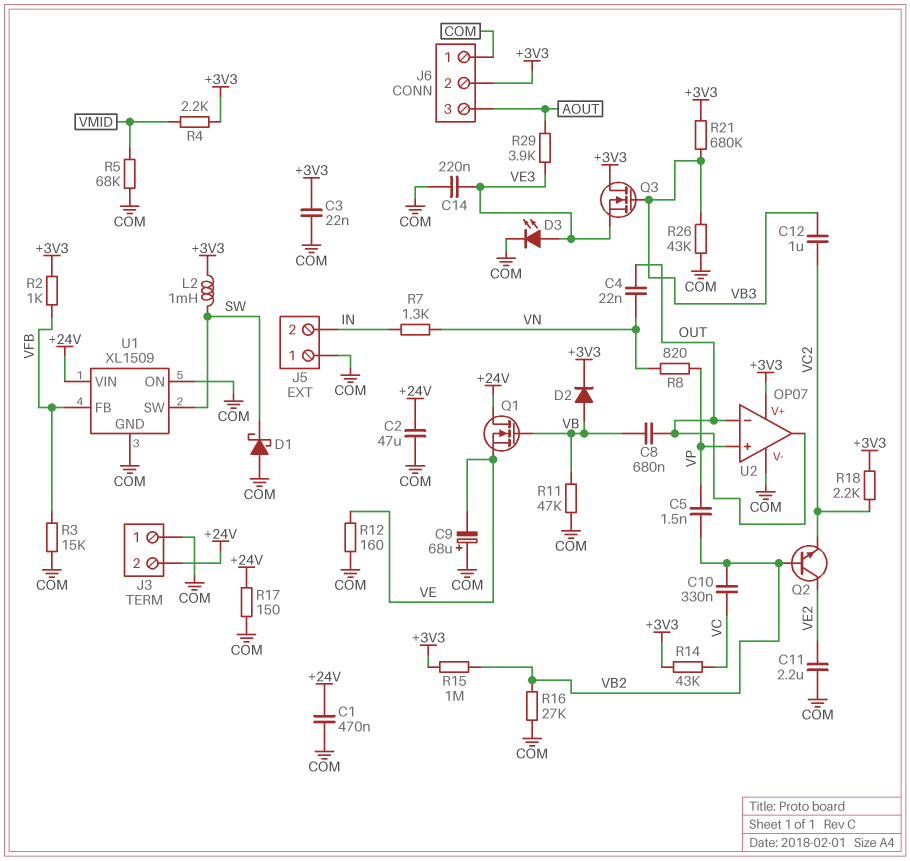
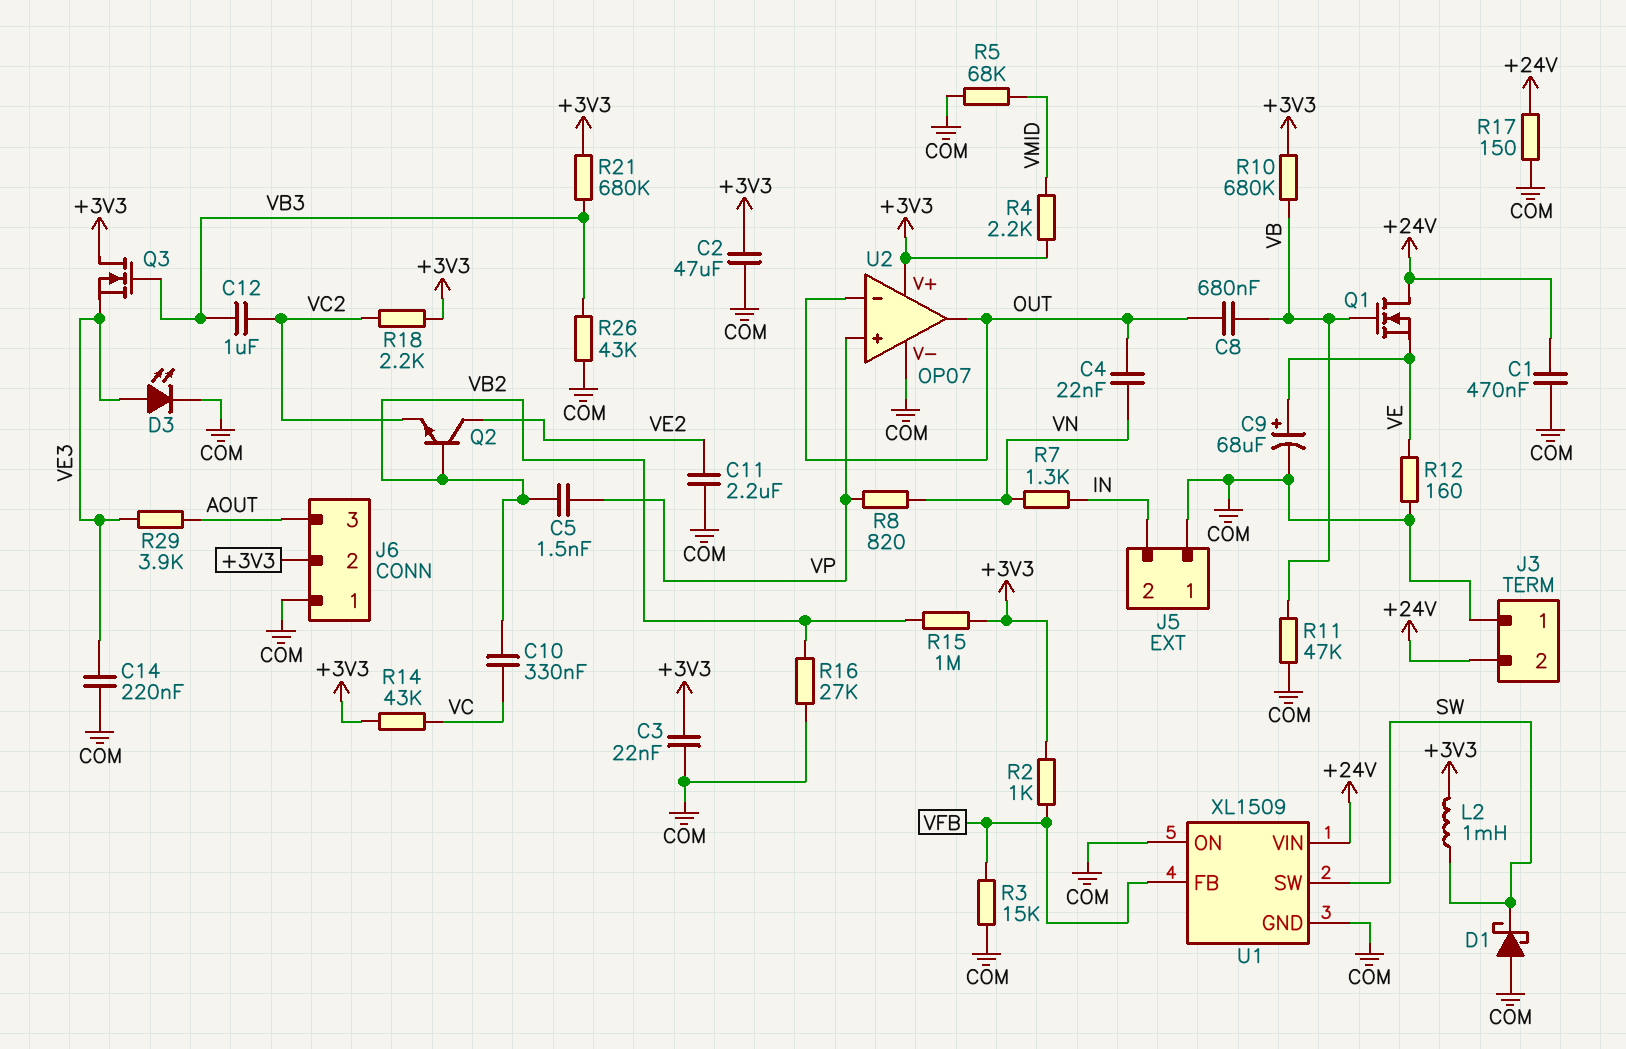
C2: 47uF (+24V, COM) -> 47uF (+3V3, COM)
C9: 68uF (plus COM, minus VE) -> 68uF (plus VE, minus COM)
D2: diode (A VB, K +3V3) -> none
R10: none -> 680k (+3V3, VB)

